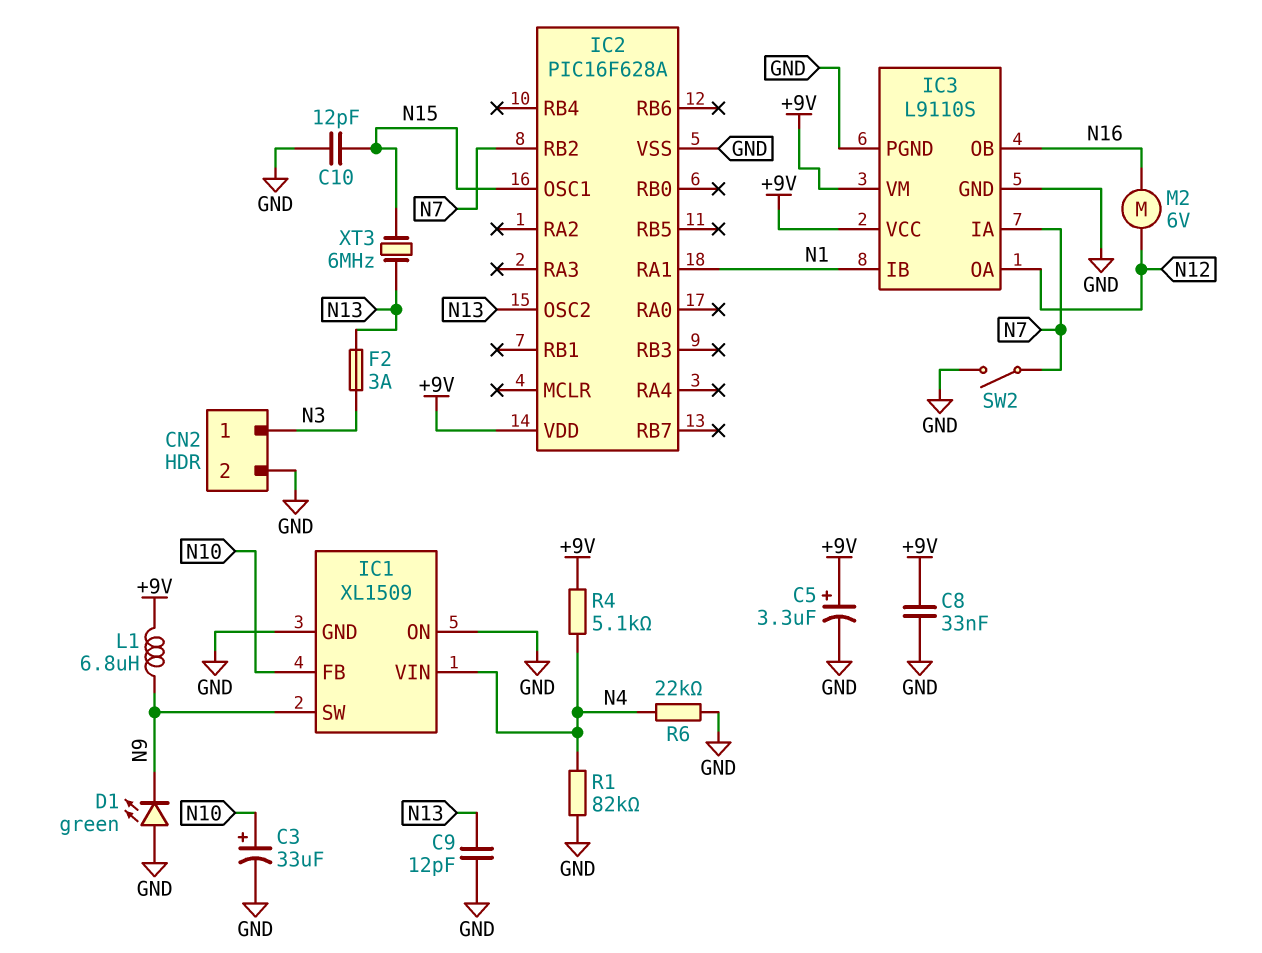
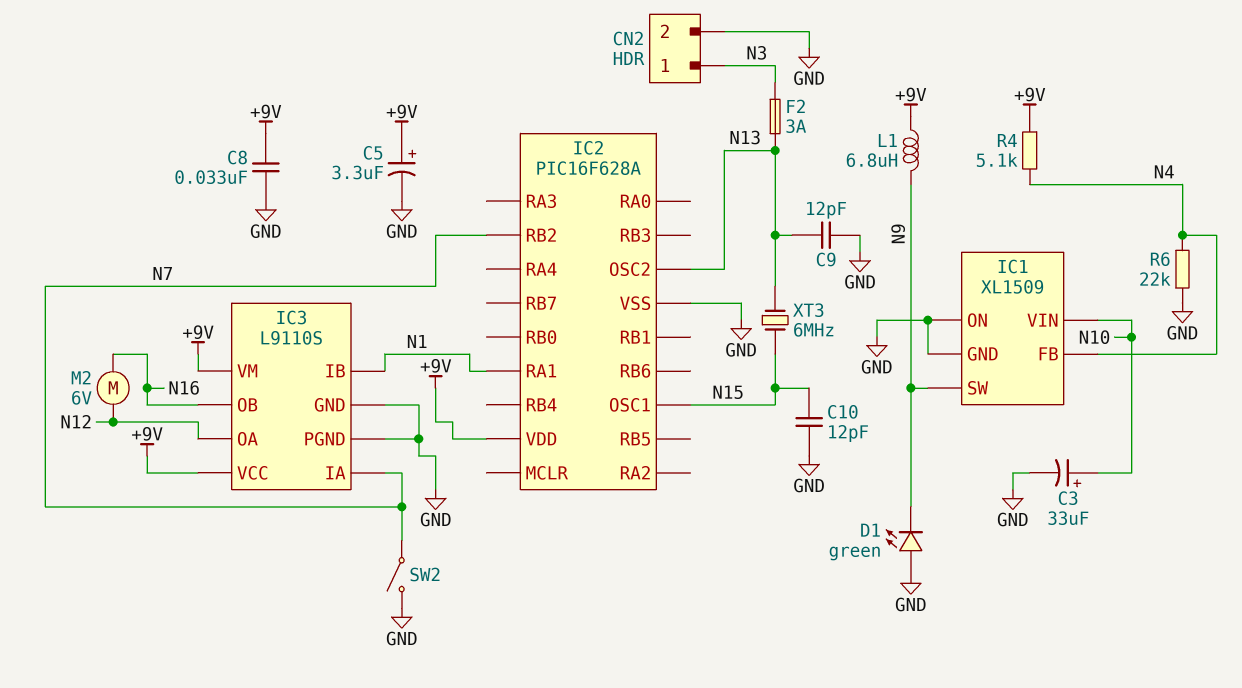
IC1 pin FB: N10 -> N4
IC1 pin VIN: N4 -> N10
R1: 82k (GND, N4) -> none

